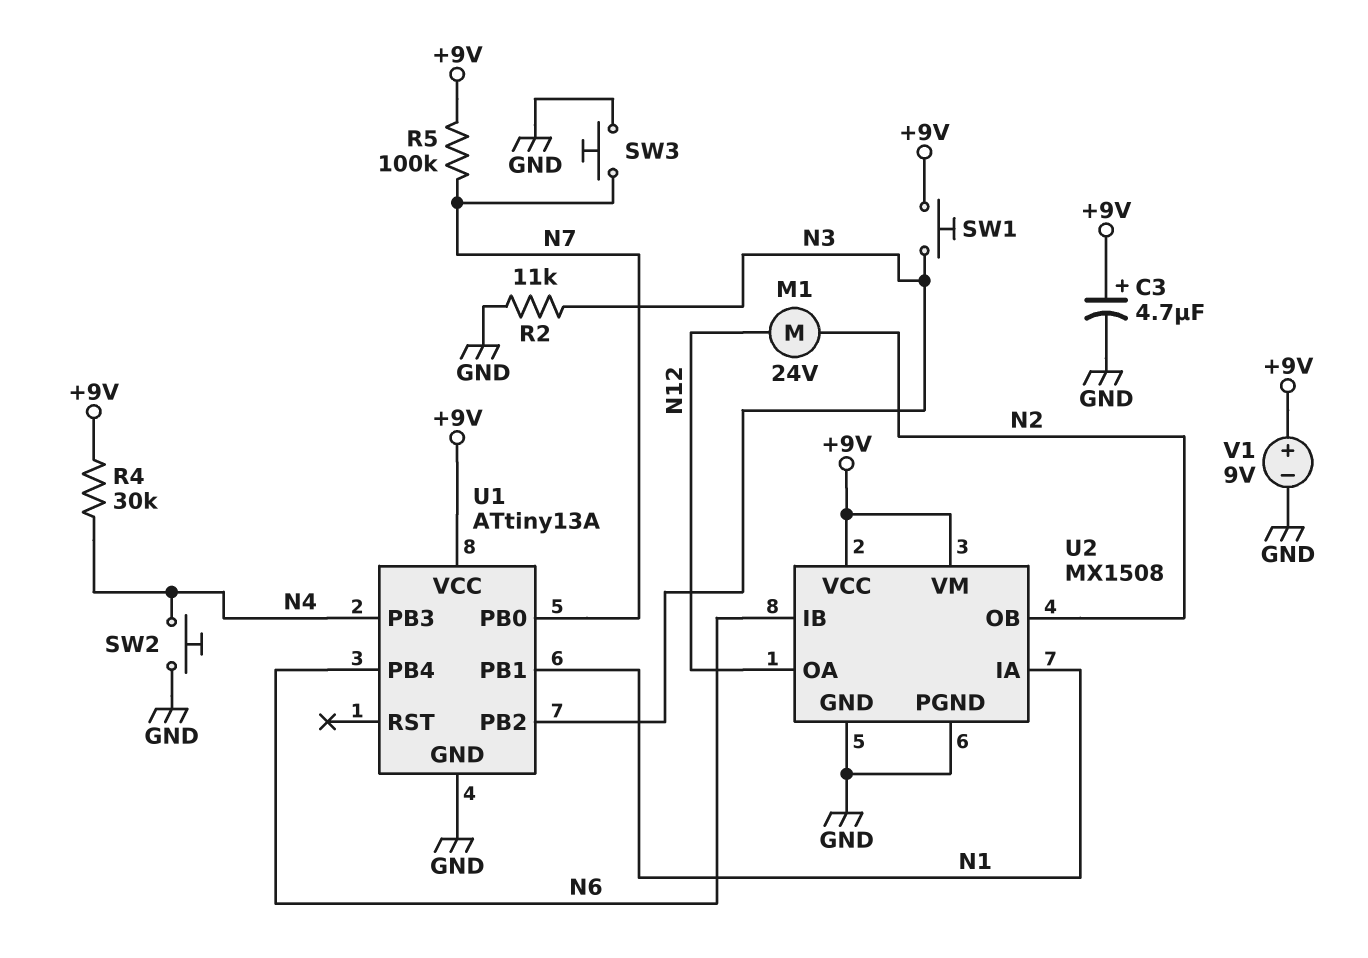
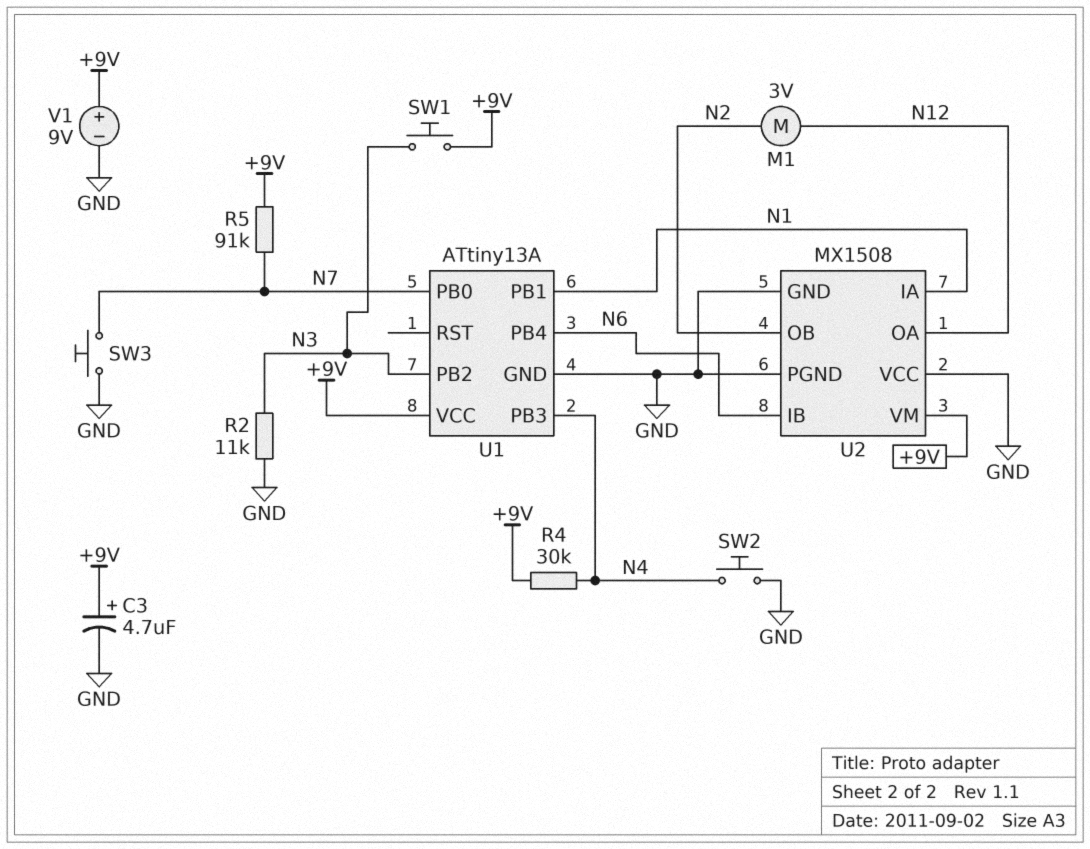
M1: motor 24V (N2, N12) -> motor 3V (N2, N12)
R5: 100k (+9V, N7) -> 91k (+9V, N7)
U2 pin VCC: +9V -> GND

